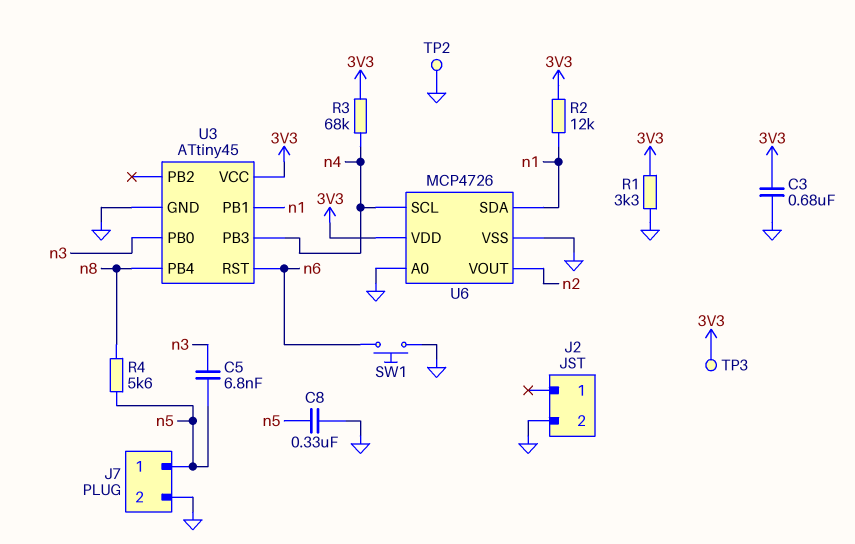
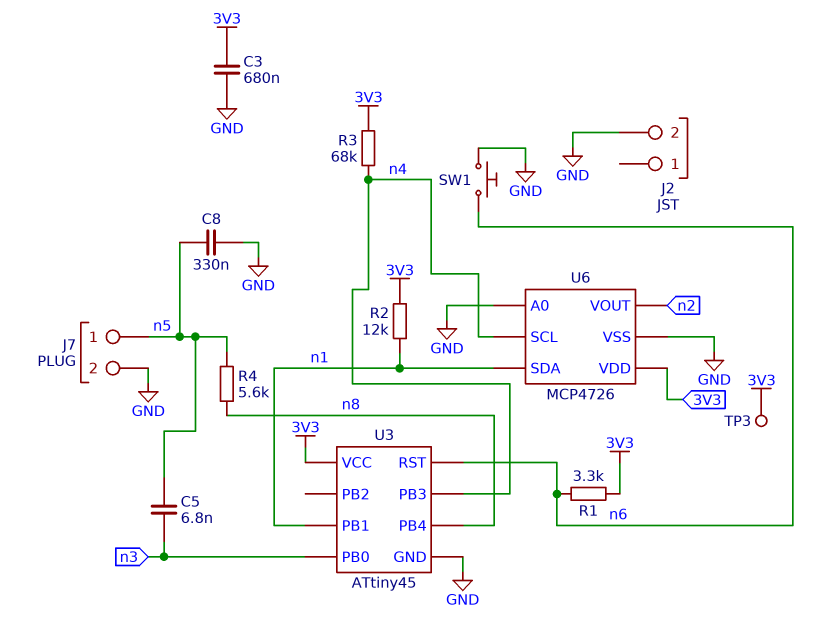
R1: 3.3k (3V3, GND) -> 3.3k (3V3, n6)
TP2: test point (GND) -> none

